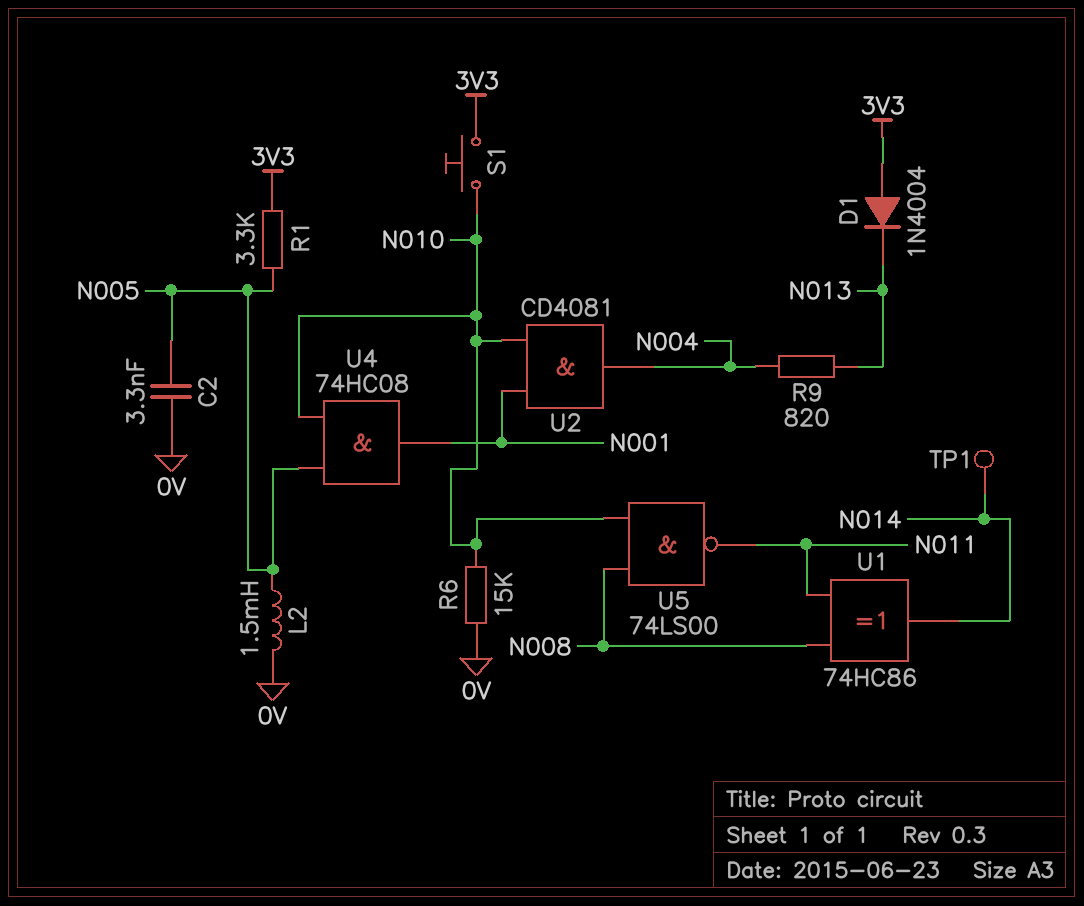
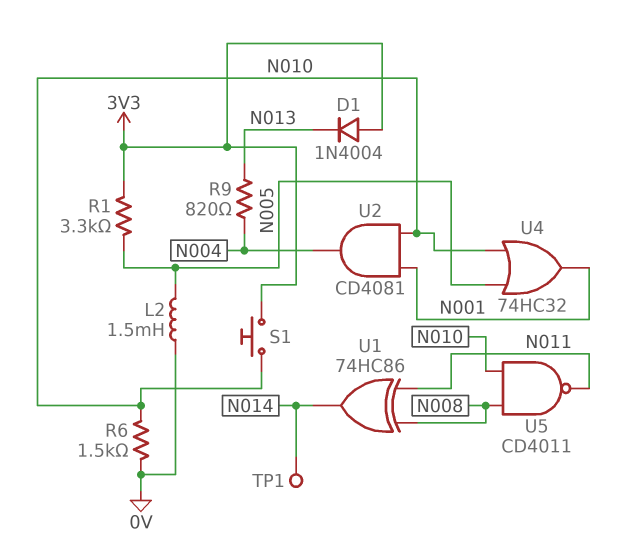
C2: 3.3nF (0V, N005) -> none
R6: 15k (0V, N010) -> 1.5k (0V, N010)
U4: AND 74HC08 (in N005, in N010, out N001) -> OR 74HC32 (in N005, in N010, out N001)
U5: NAND 74LS00 (in N008, in N010, out N011) -> NAND CD4011 (in N008, in N010, out N011)

